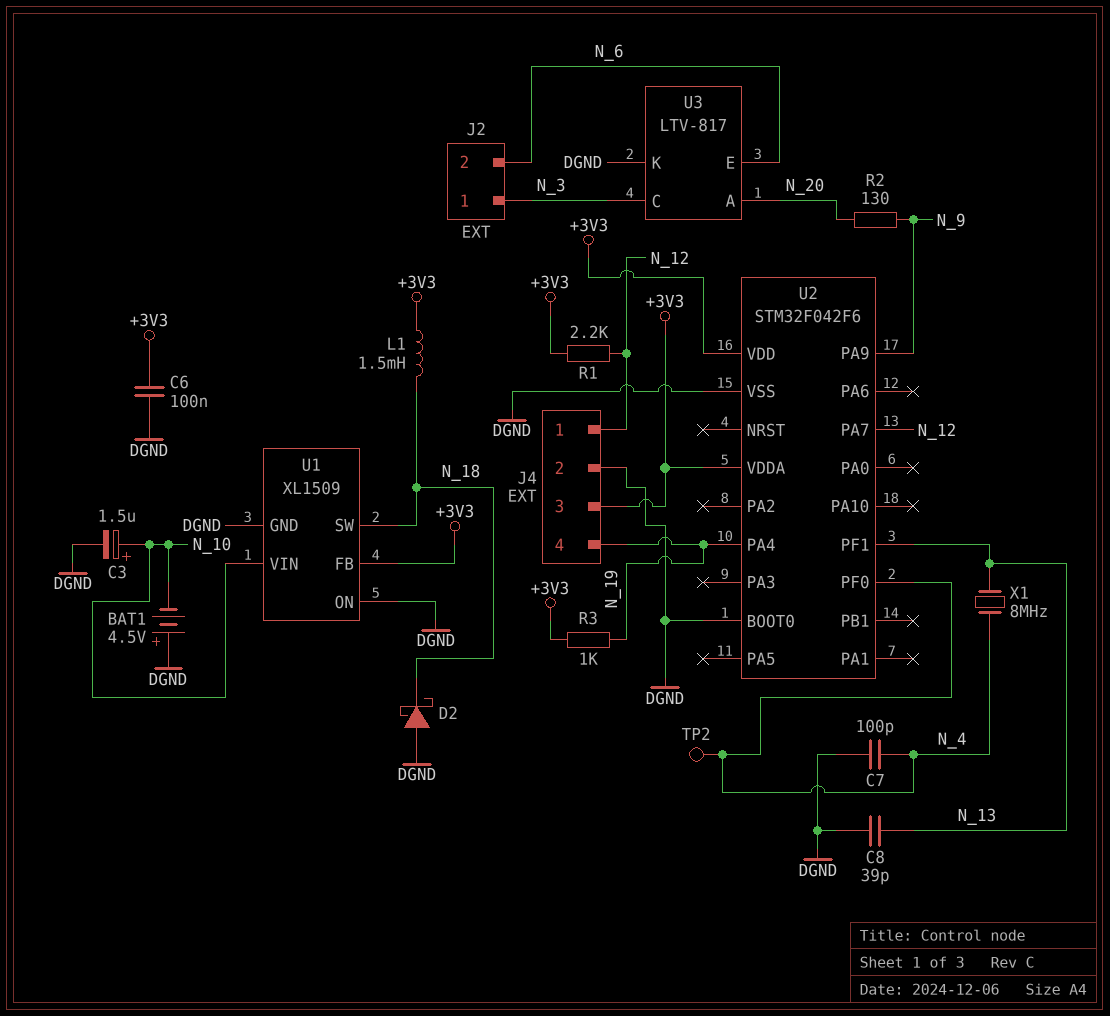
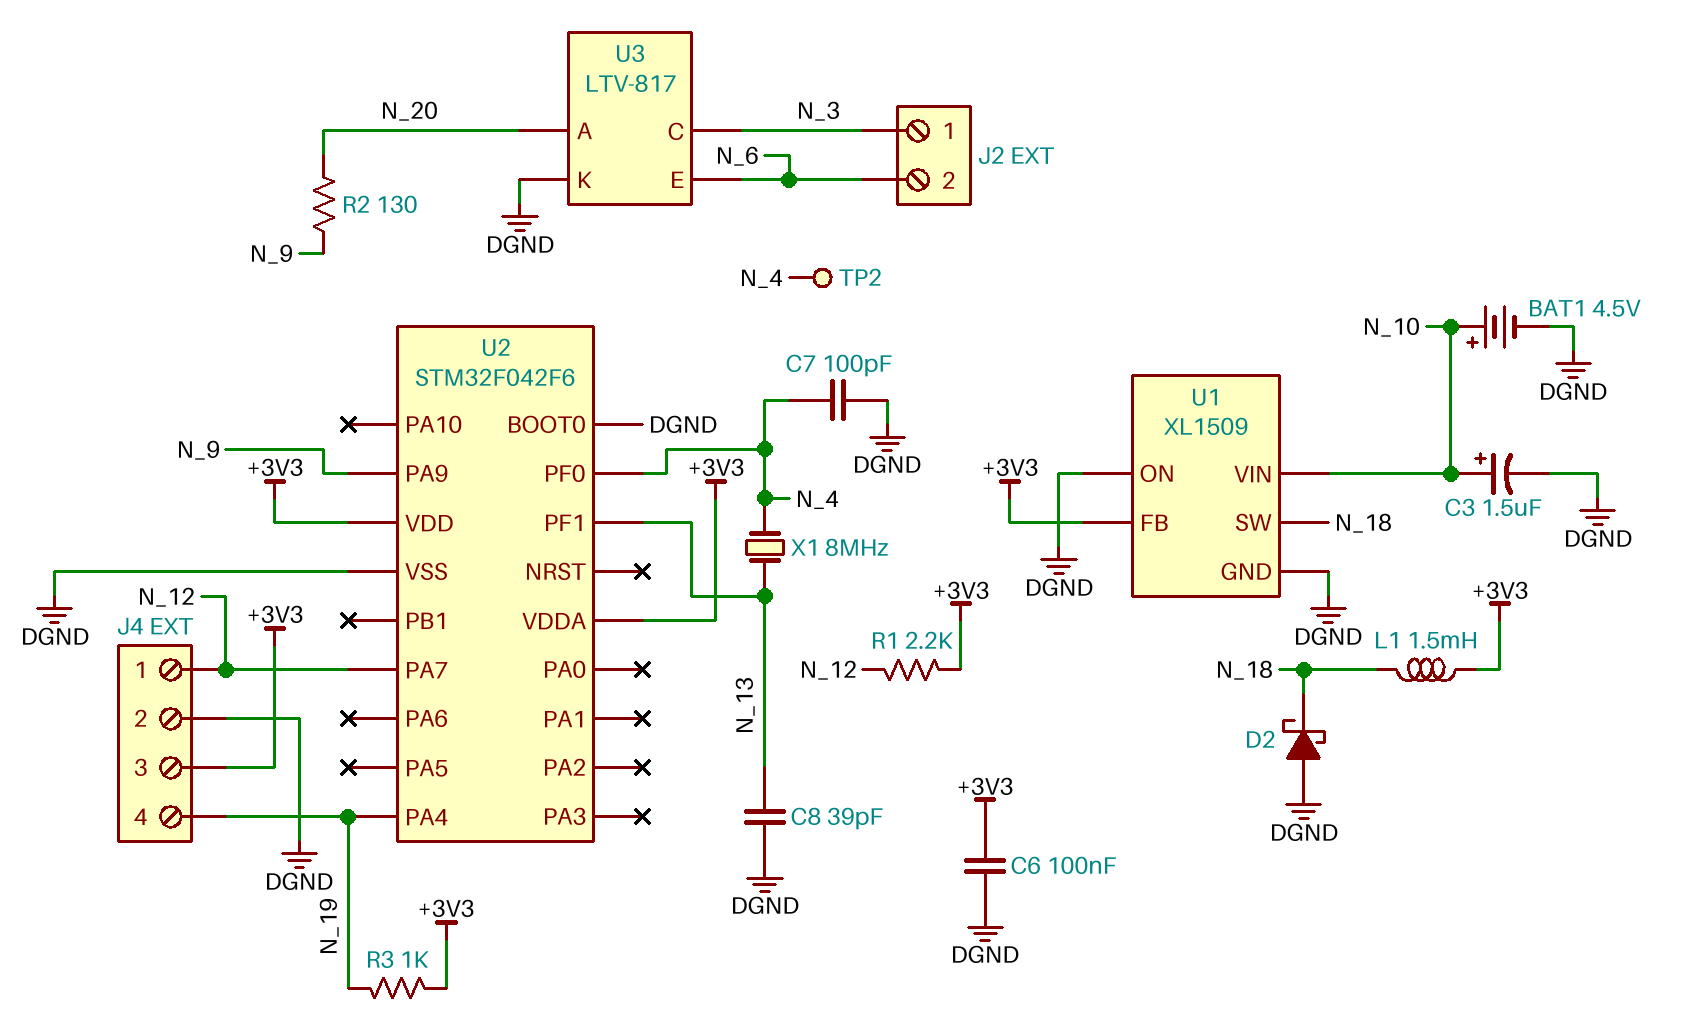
BAT1: 4.5V (plus DGND, minus N_10) -> 4.5V (plus N_10, minus DGND)

